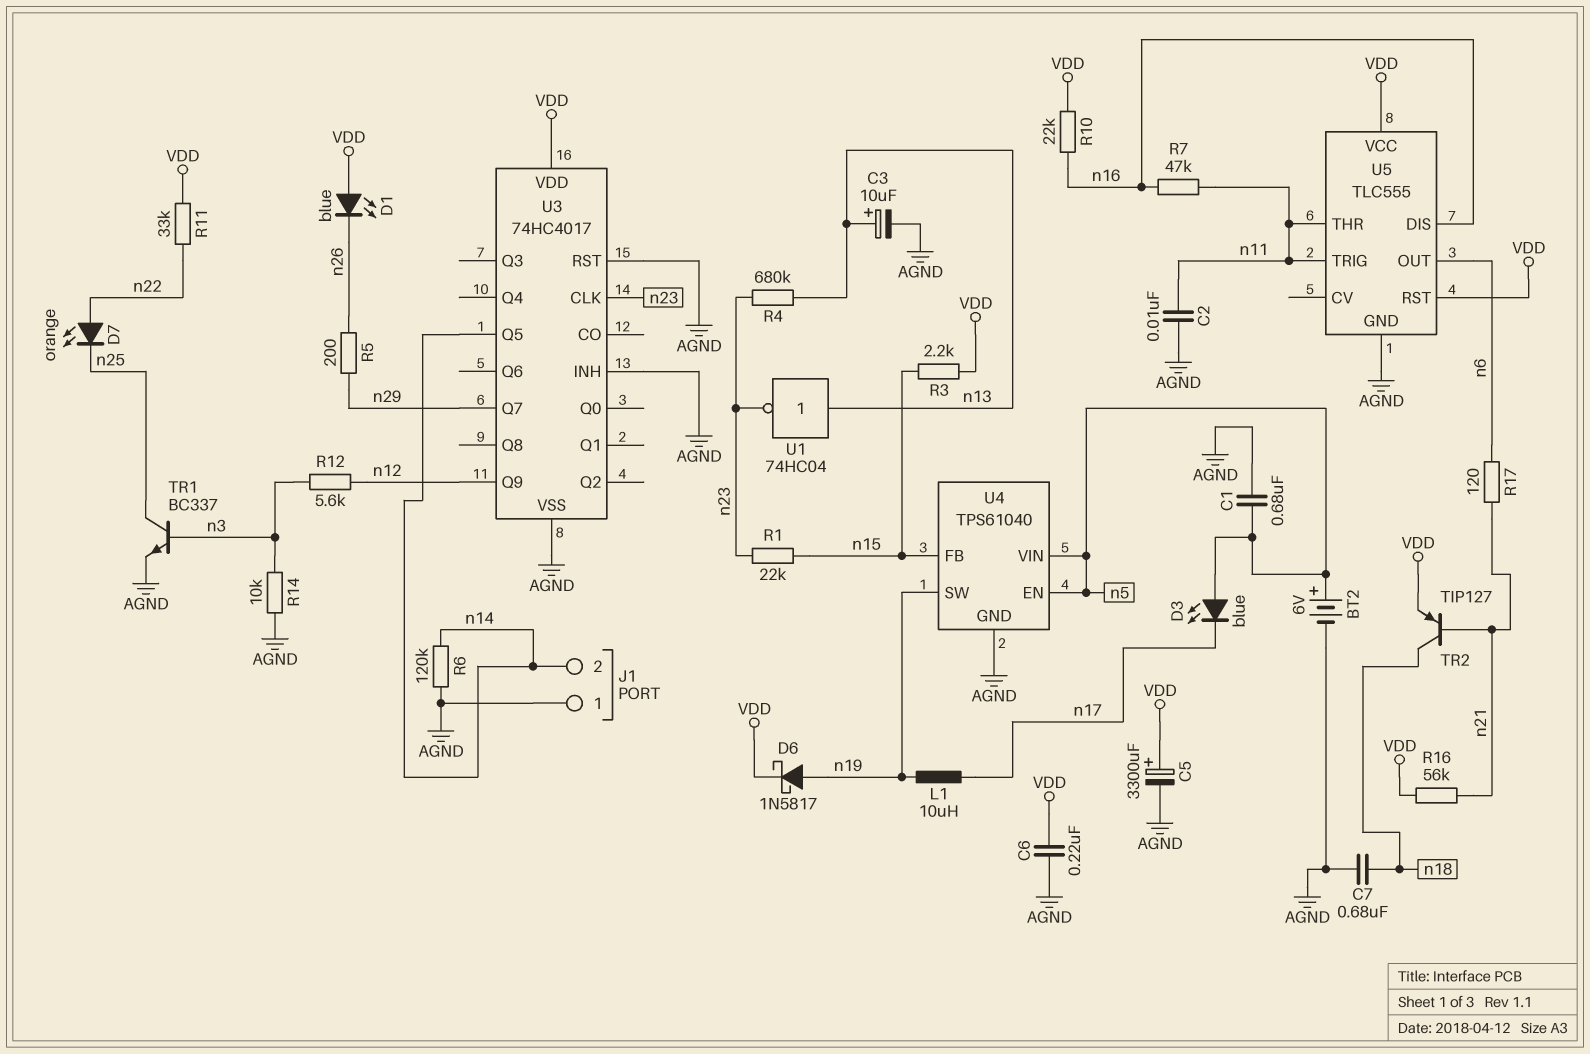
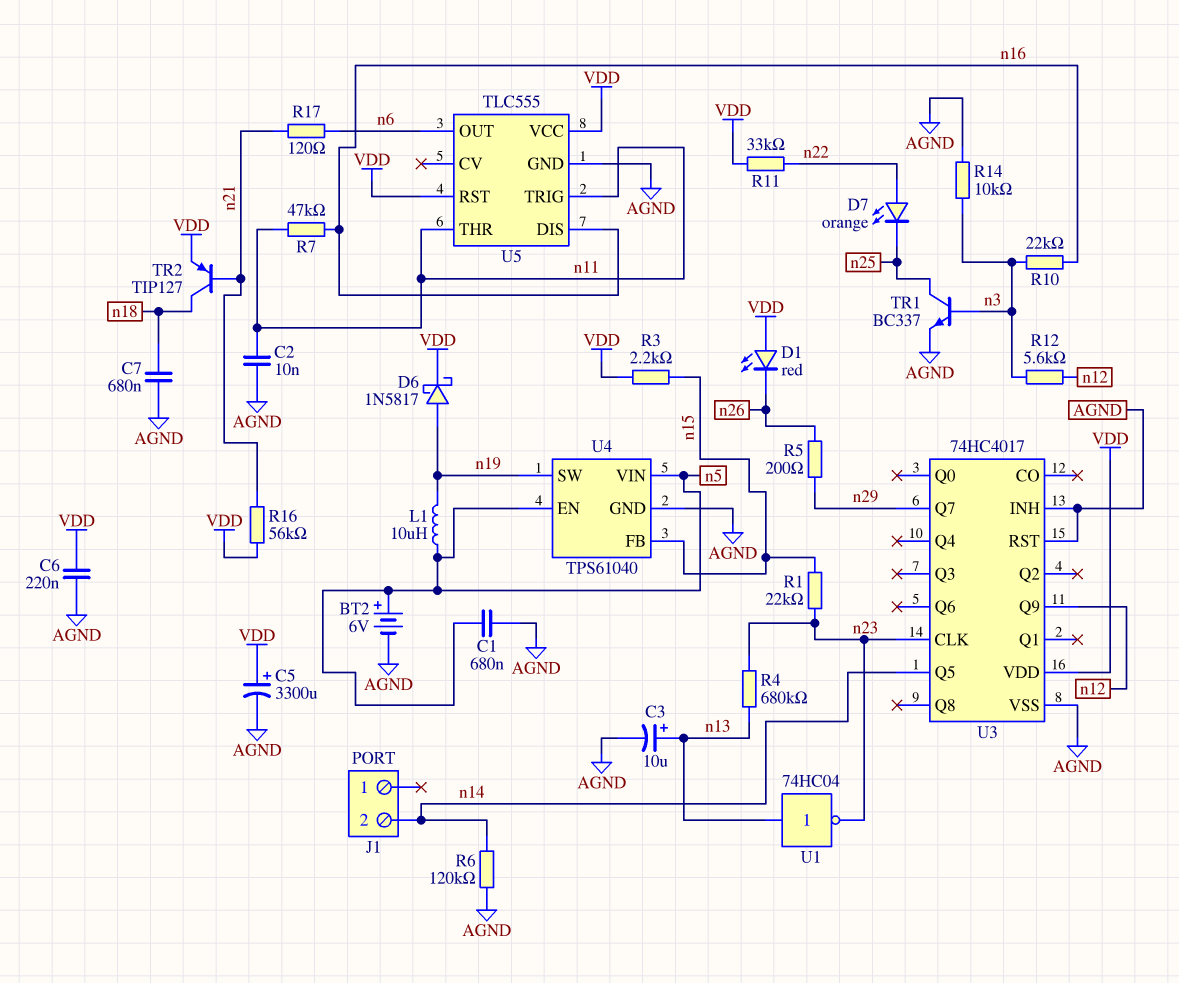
D1: LED blue (A VDD, K n26) -> LED red (A VDD, K n26)
D3: LED blue (A n5, K n17) -> none
J1 pin 1: AGND -> none
L1: 10uH (n17, n19) -> 10uH (n5, n19)
R10: 22k (VDD, n16) -> 22k (n3, n16)

